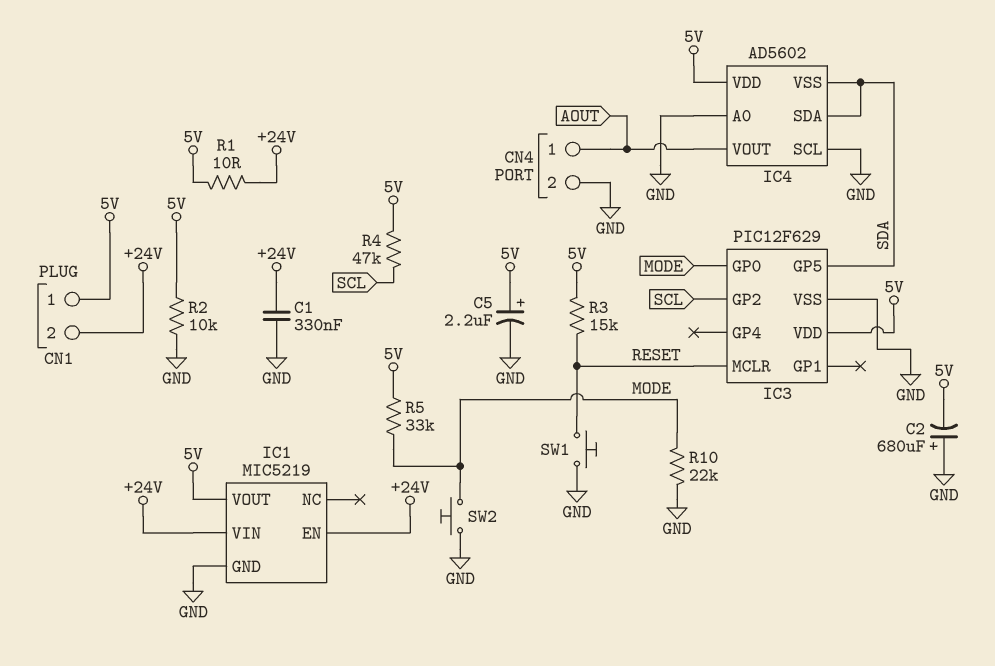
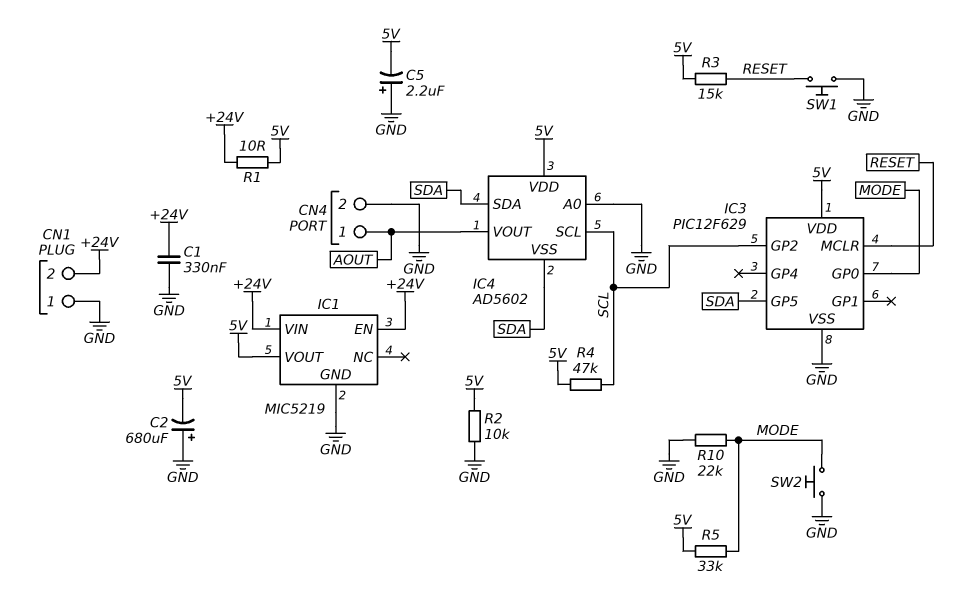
C5: 2.2uF (plus 5V, minus GND) -> 2.2uF (plus GND, minus 5V)
CN1 pin 1: 5V -> GND
IC4 pin SCL: GND -> SCL

